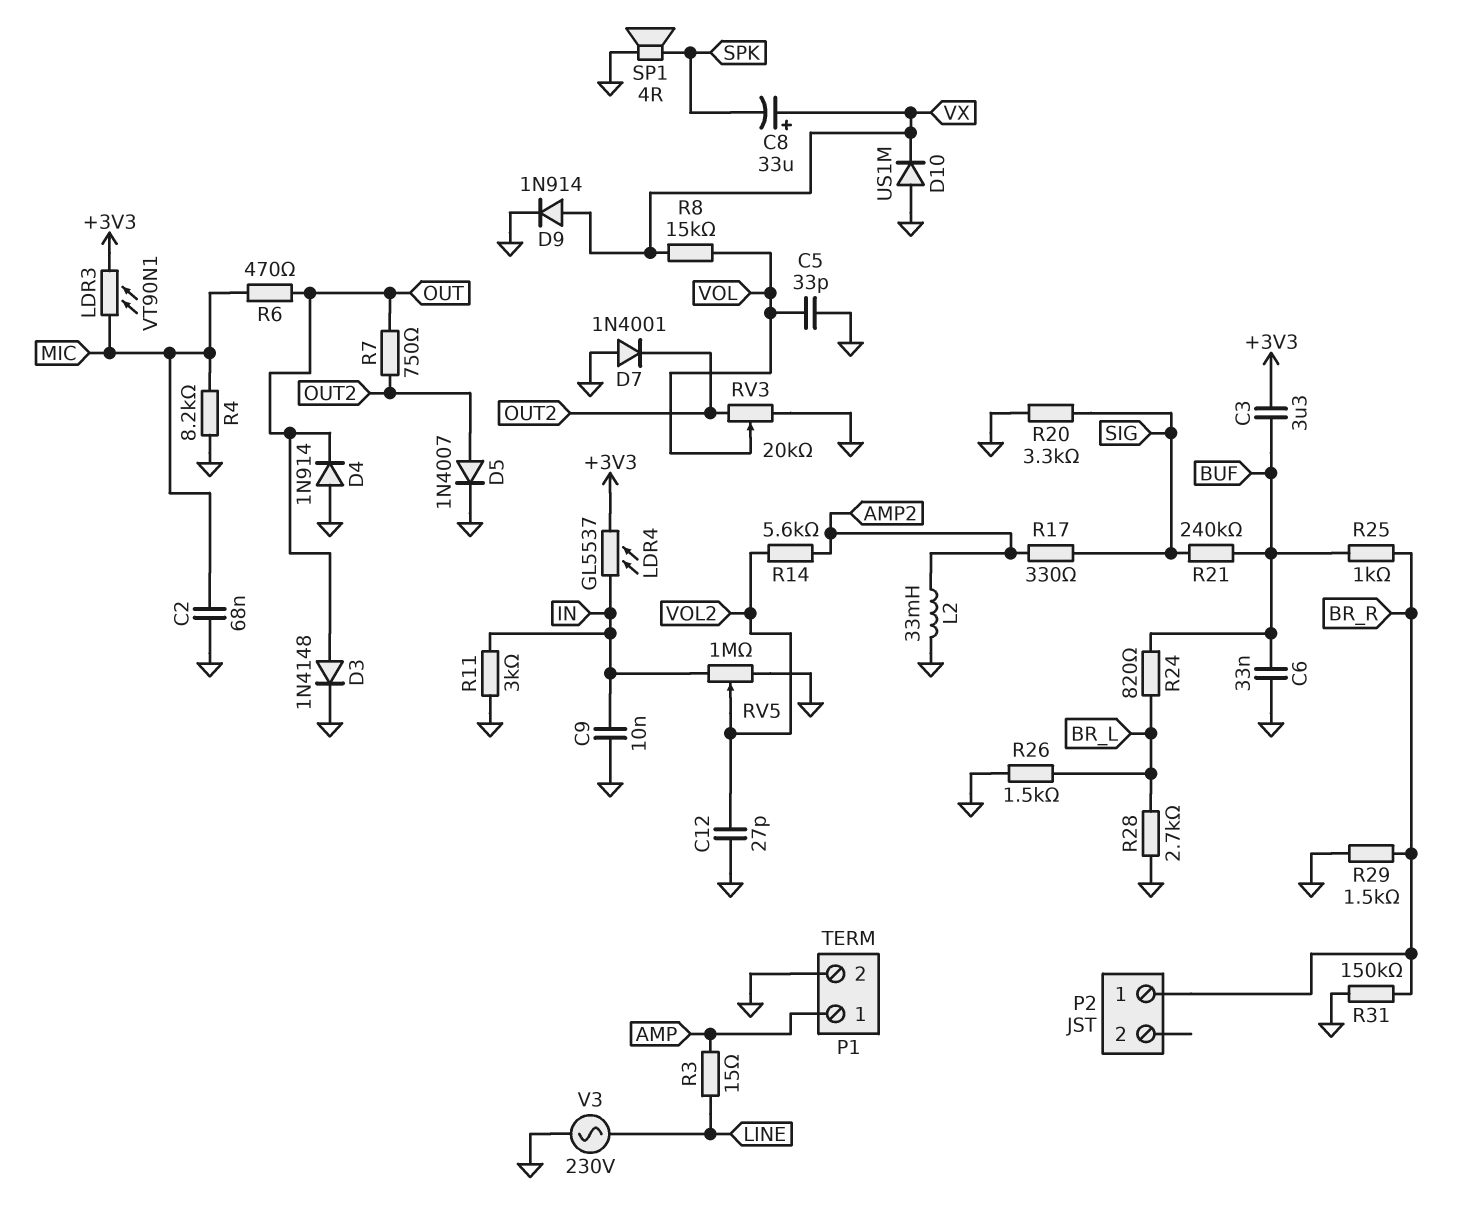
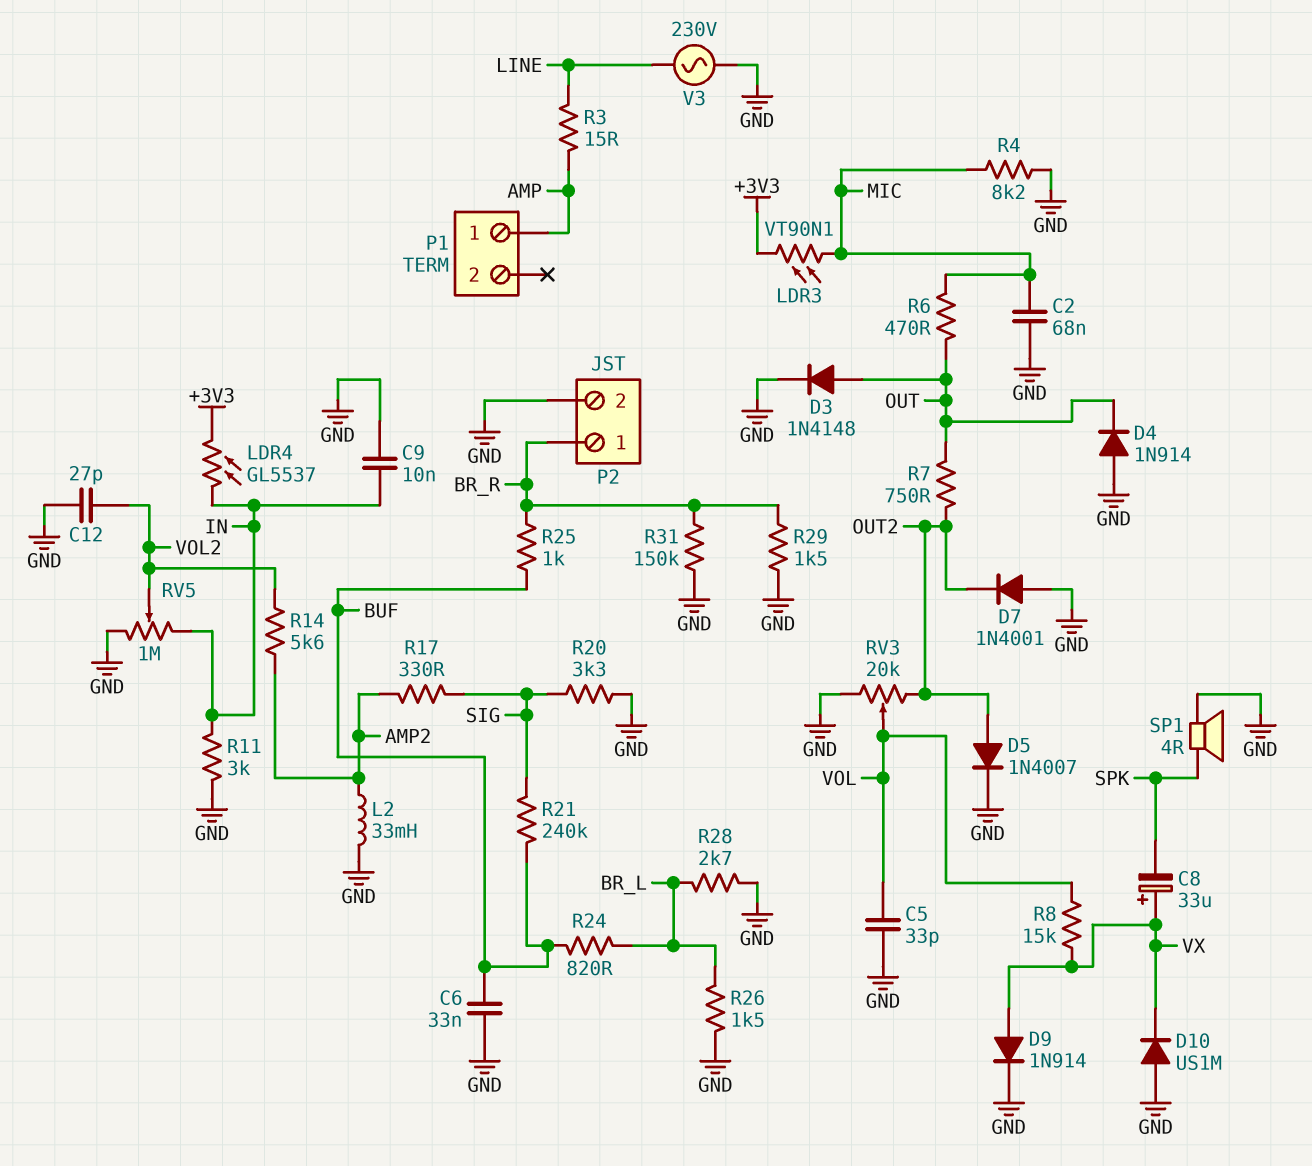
C3: 3.3uF (+3V3, BUF) -> none
P1 pin 2: GND -> none
P2 pin 2: none -> GND

